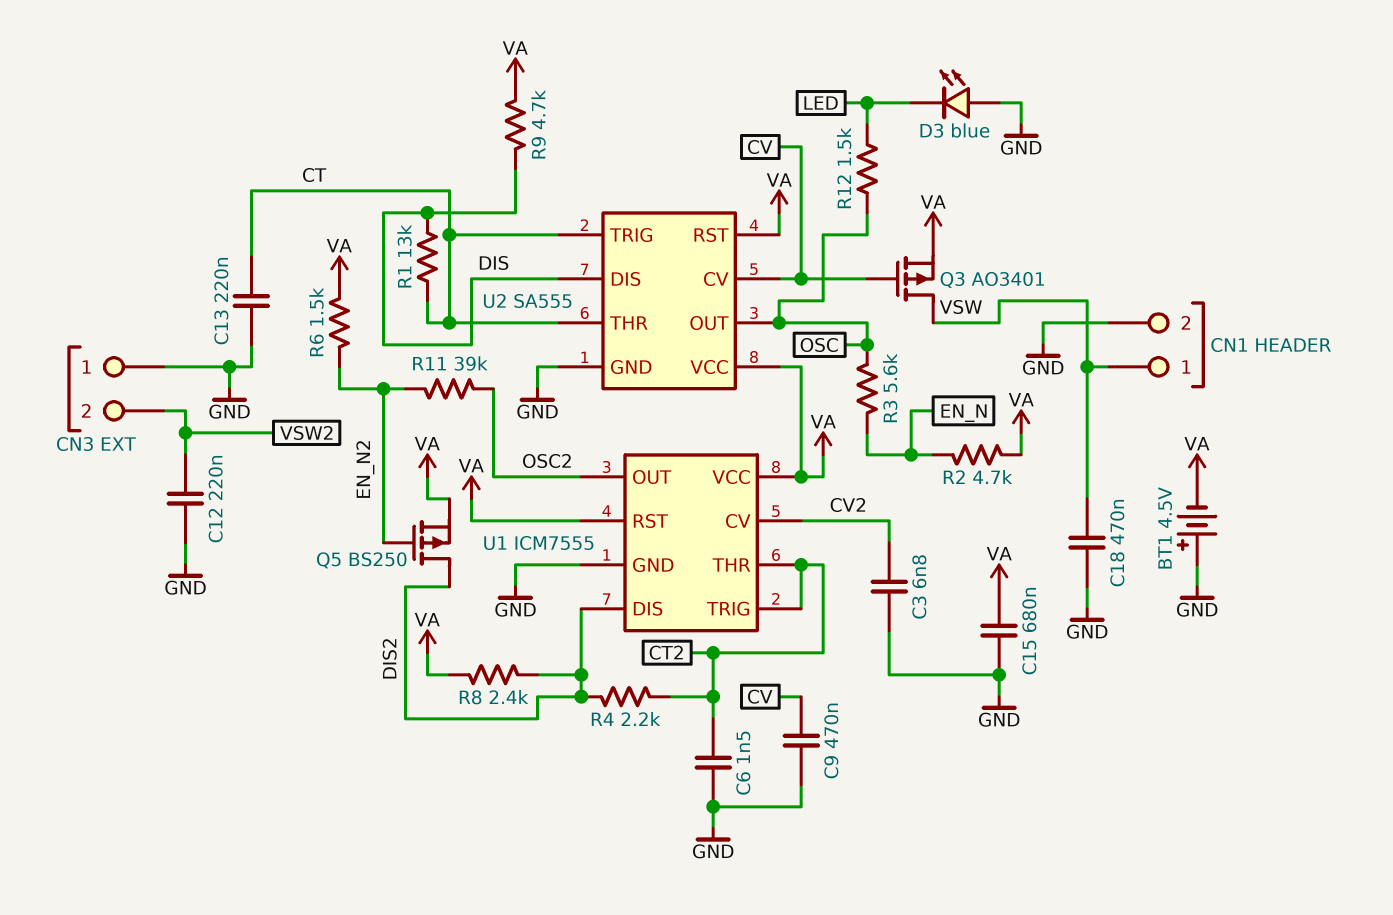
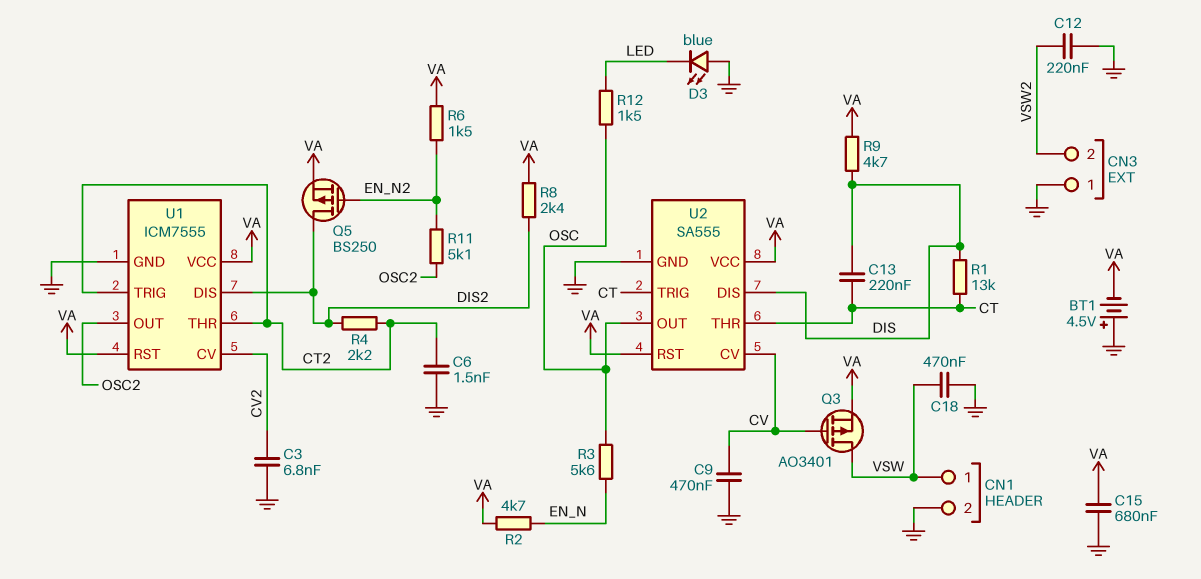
C13: 220nF (CT, GND) -> 220nF (CT, DIS)
R11: 39k (EN_N2, OSC2) -> 5.1k (EN_N2, OSC2)

